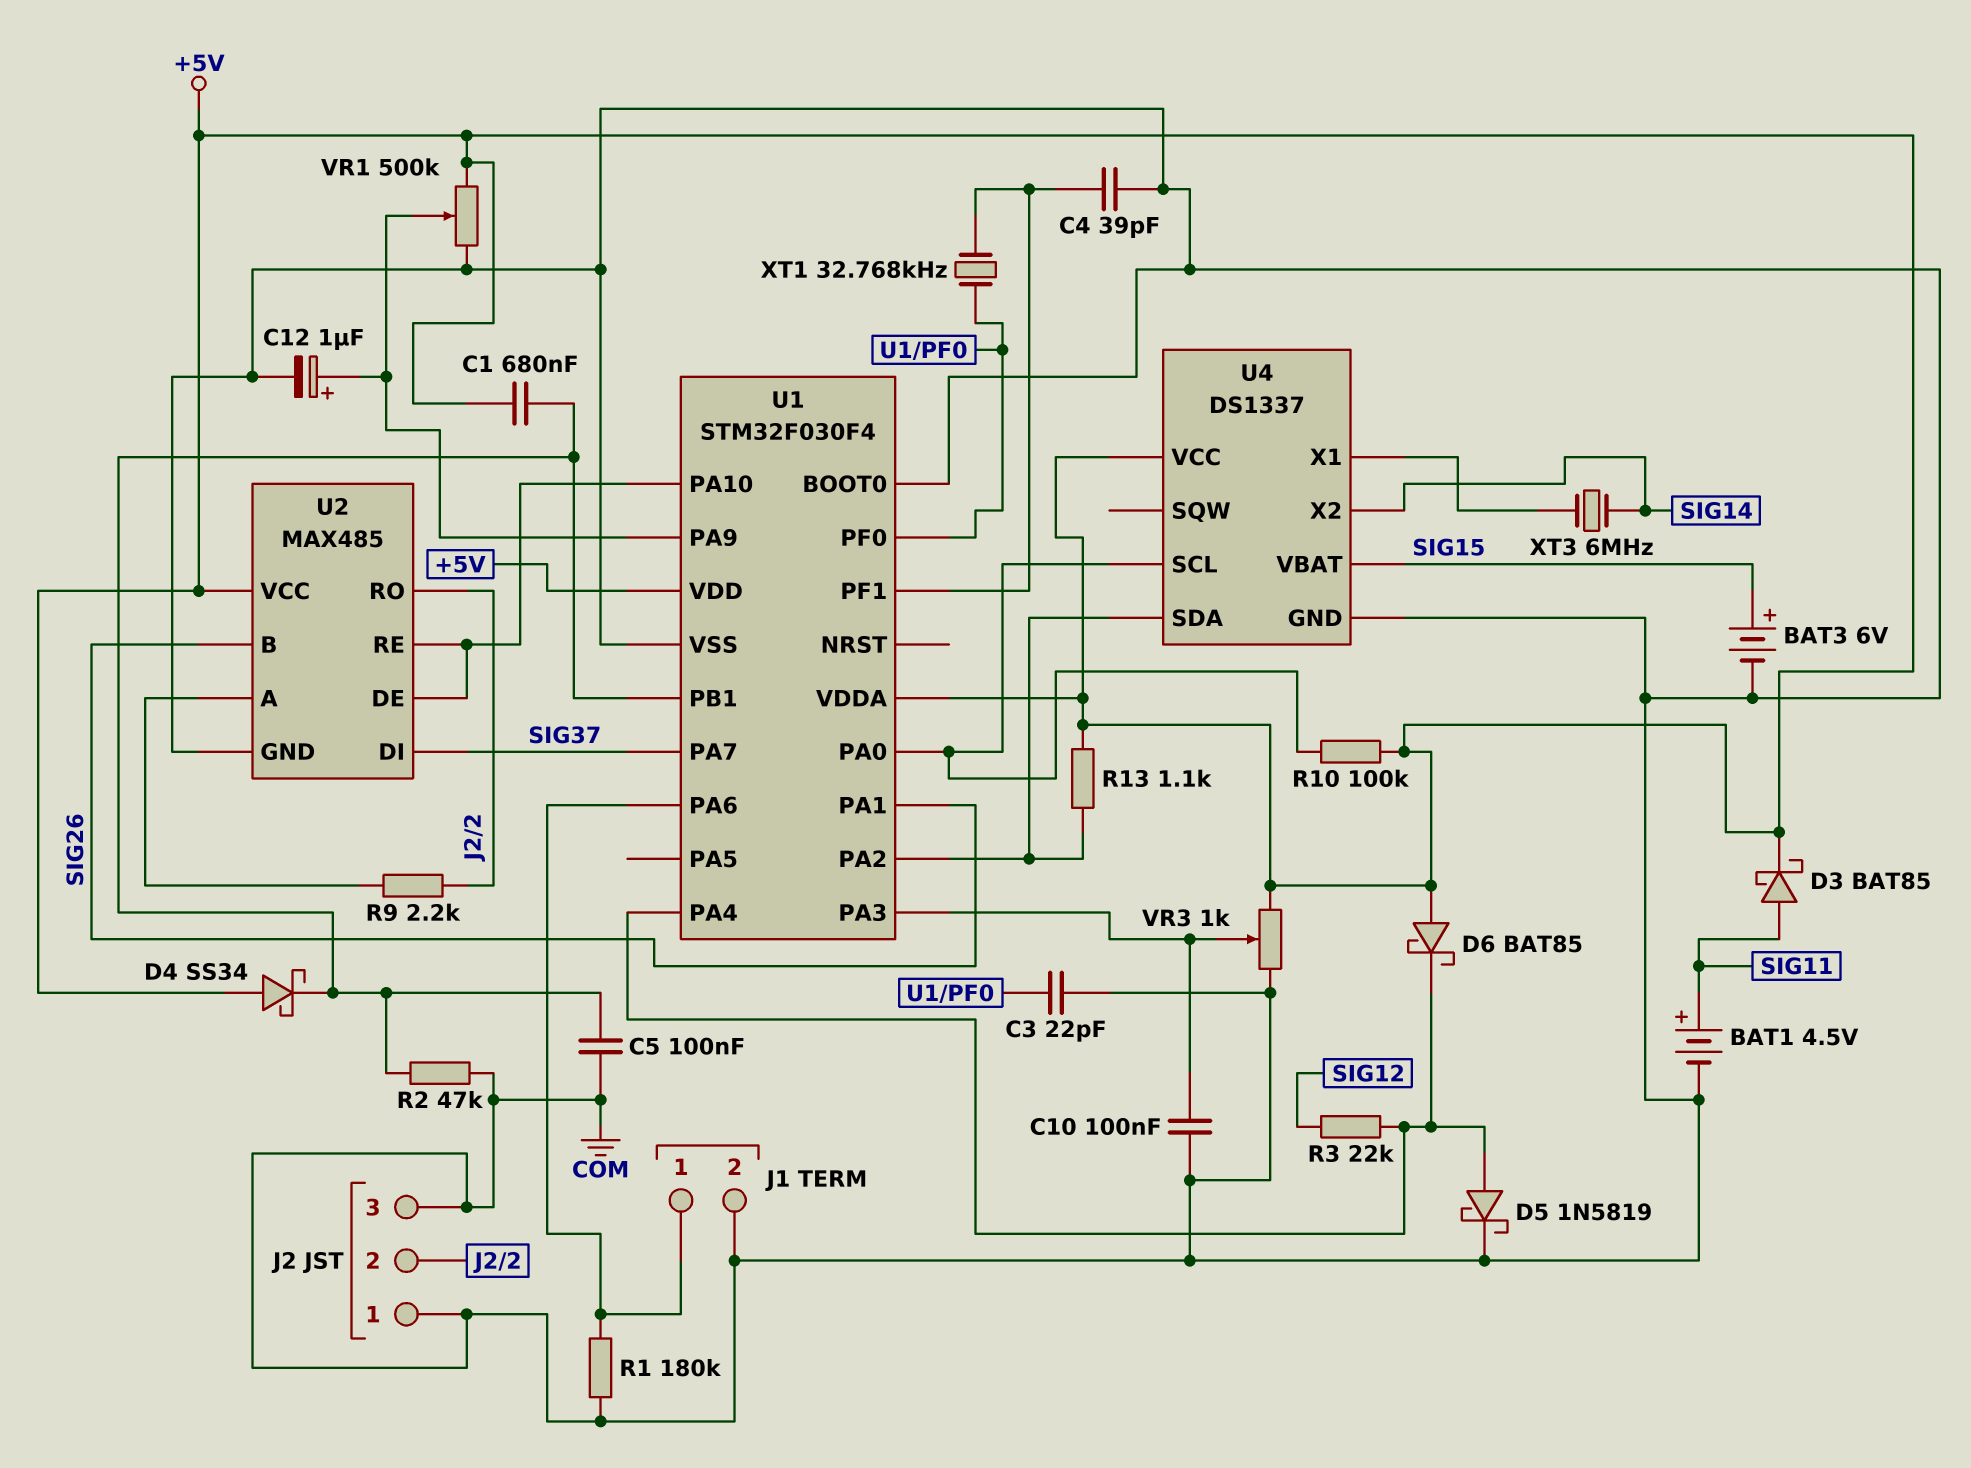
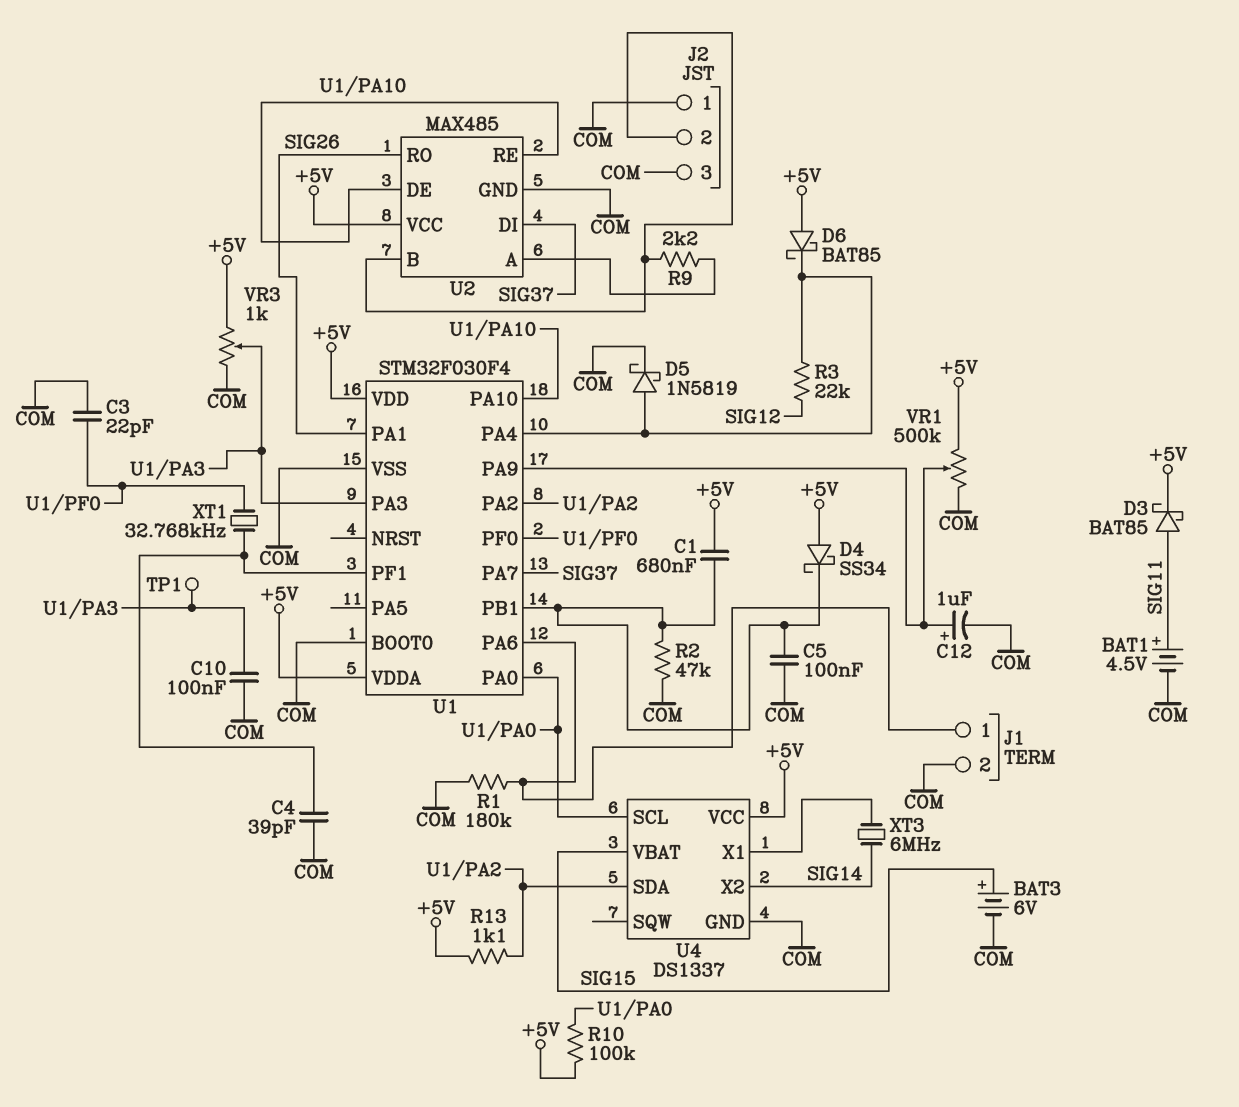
TP1: none -> test point (U1/PA3)
U2 pin B: SIG26 -> J2/2
U2 pin RO: J2/2 -> SIG26

